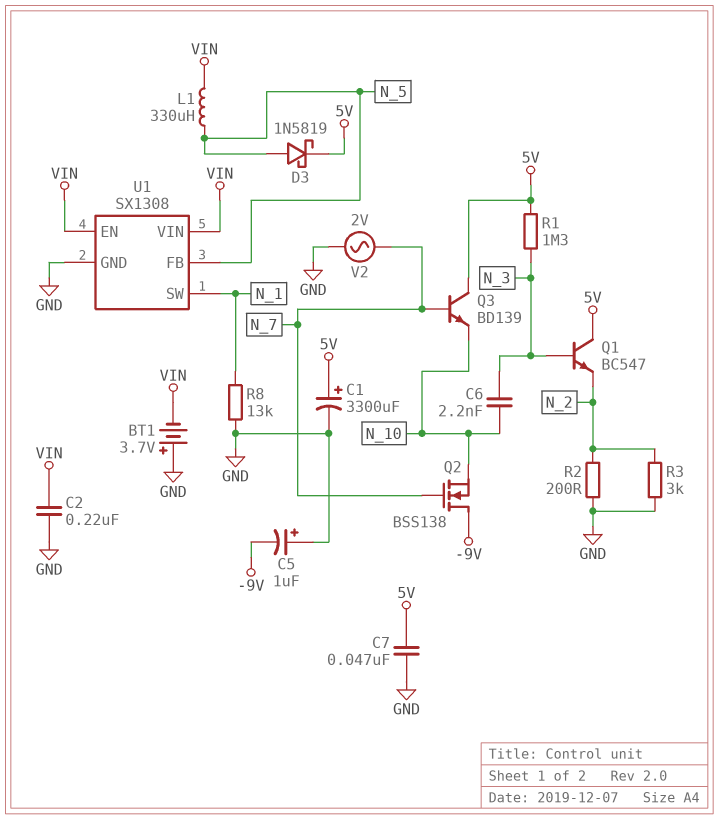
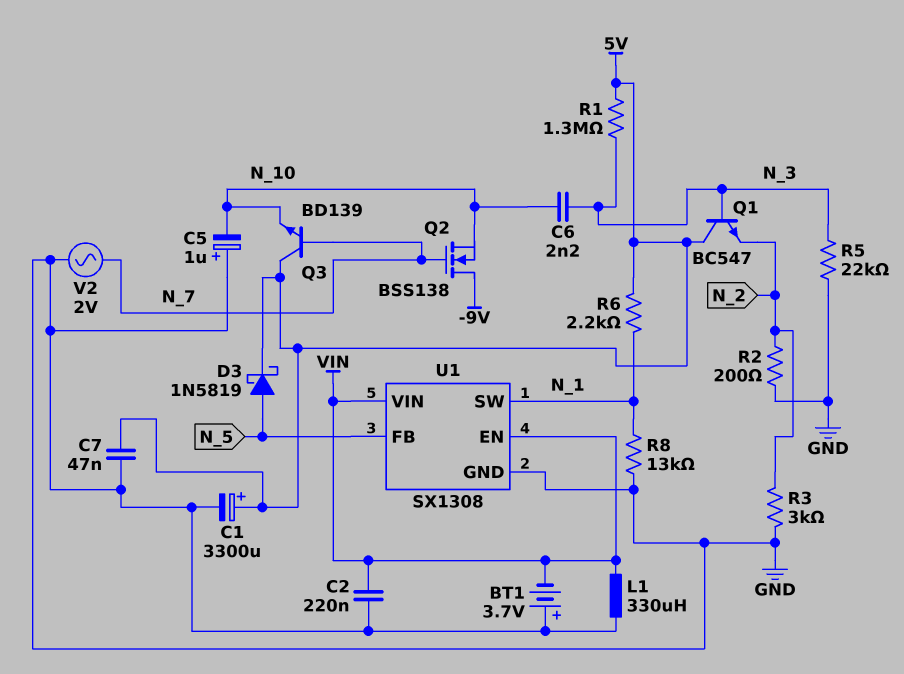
C5: 1uF (plus GND, minus -9V) -> 1uF (plus GND, minus N_10)
L1: 330uH (N_5, VIN) -> 330uH (GND, VIN)
R5: none -> 22k (GND, N_3)
R6: none -> 2.2k (5V, N_1)

